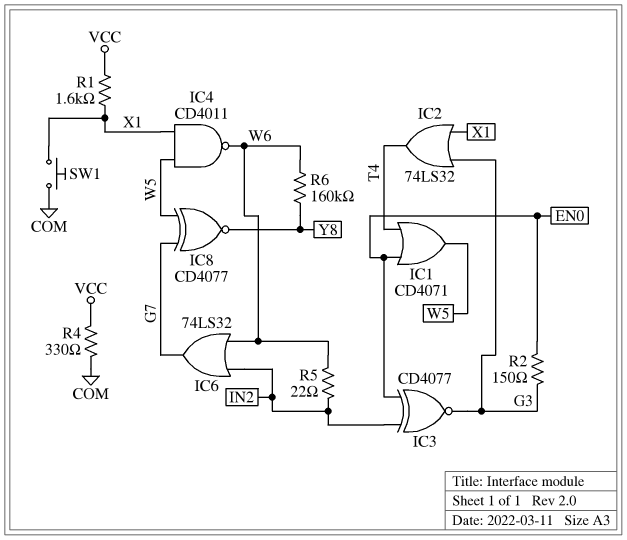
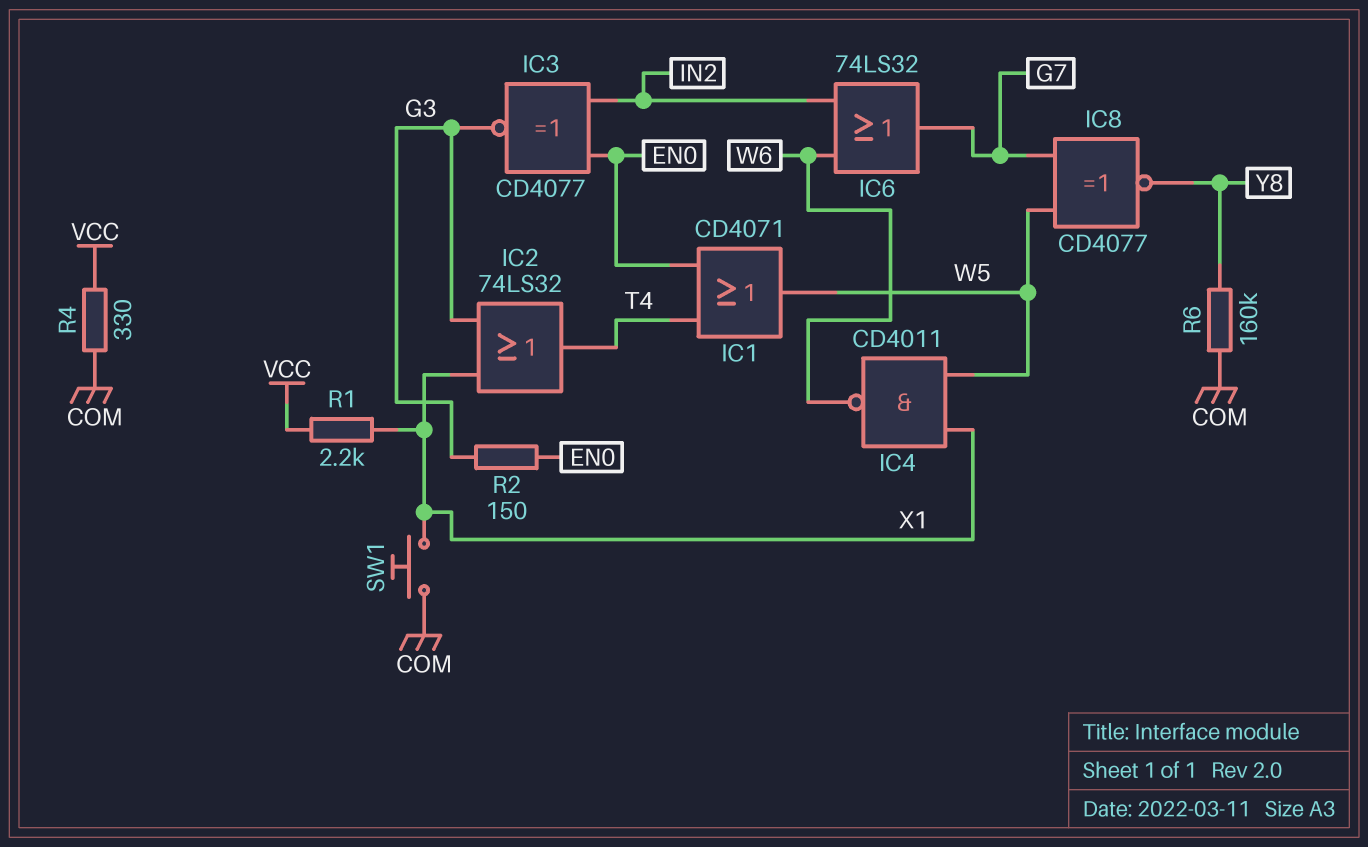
R1: 1.6k (VCC, X1) -> 2.2k (VCC, X1)
R5: 22 (IN2, W6) -> none
R6: 160k (W6, Y8) -> 160k (COM, Y8)

